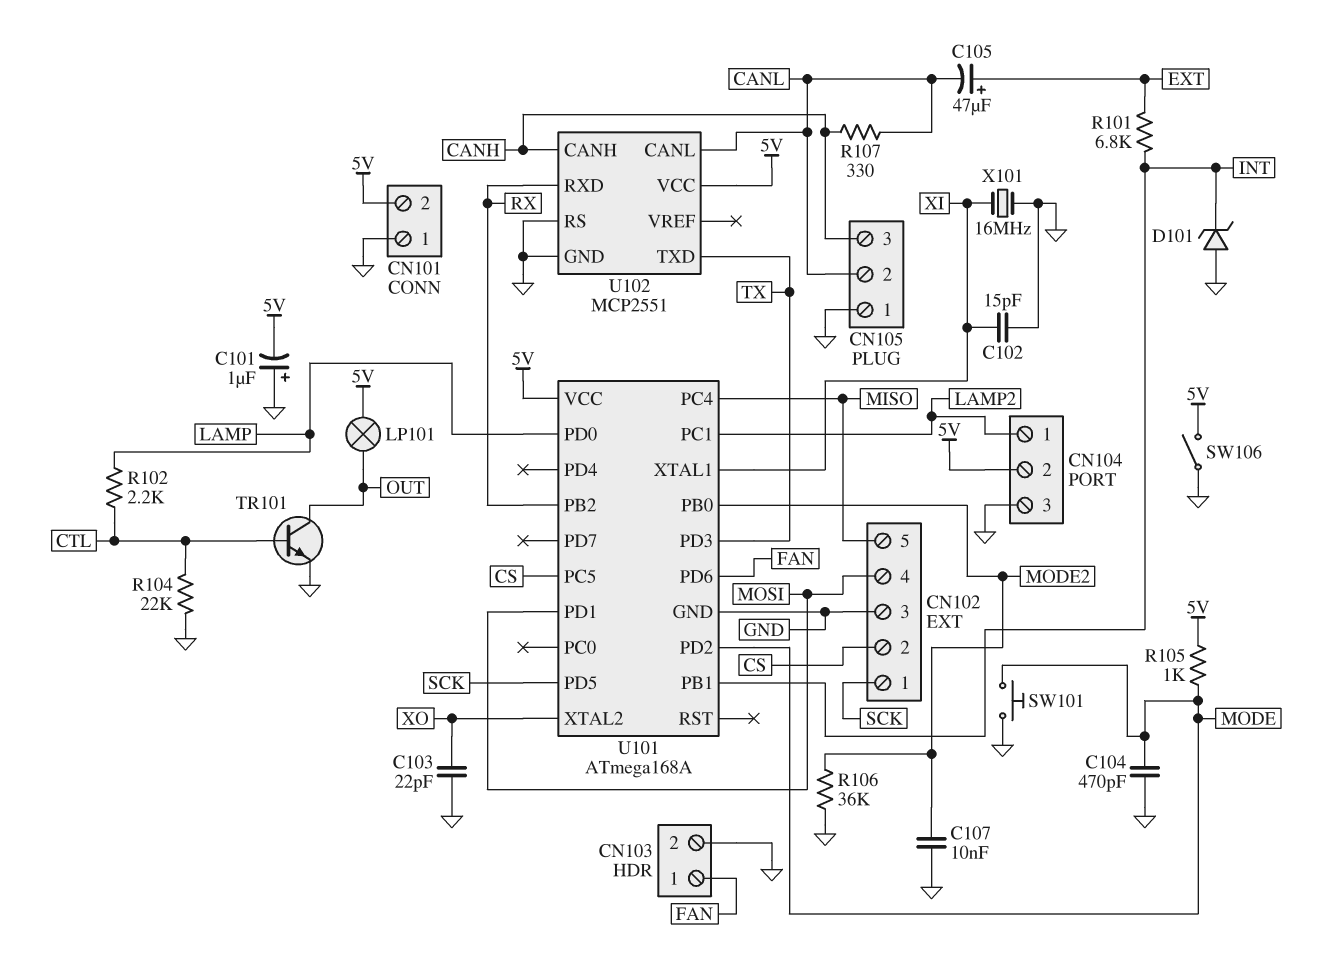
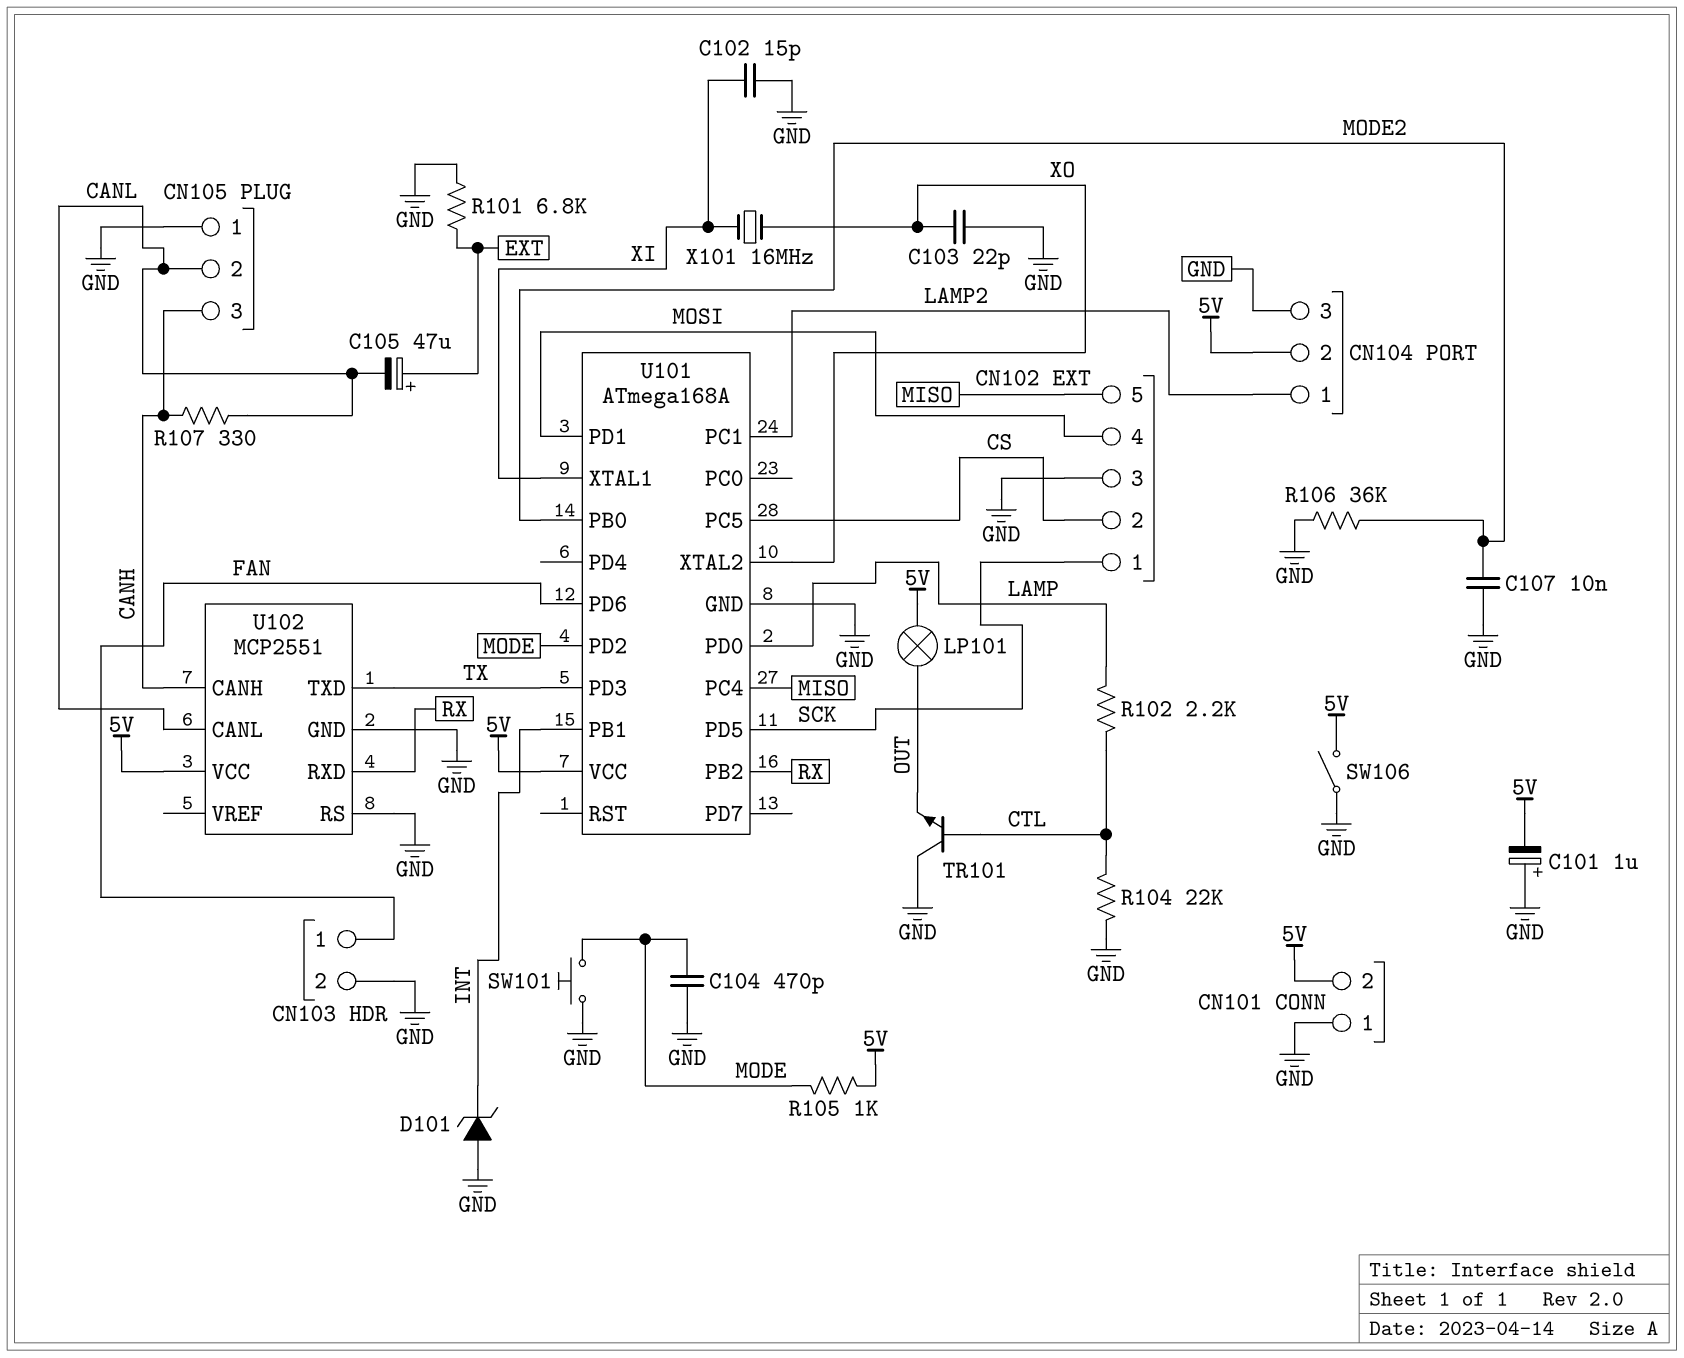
R101: 6.8k (EXT, INT) -> 6.8k (EXT, GND)
TR101: NPN (B CTL, C OUT, E GND) -> NPN (B CTL, C GND, E OUT)
X101: 16MHz (GND, XI) -> 16MHz (XI, XO)

